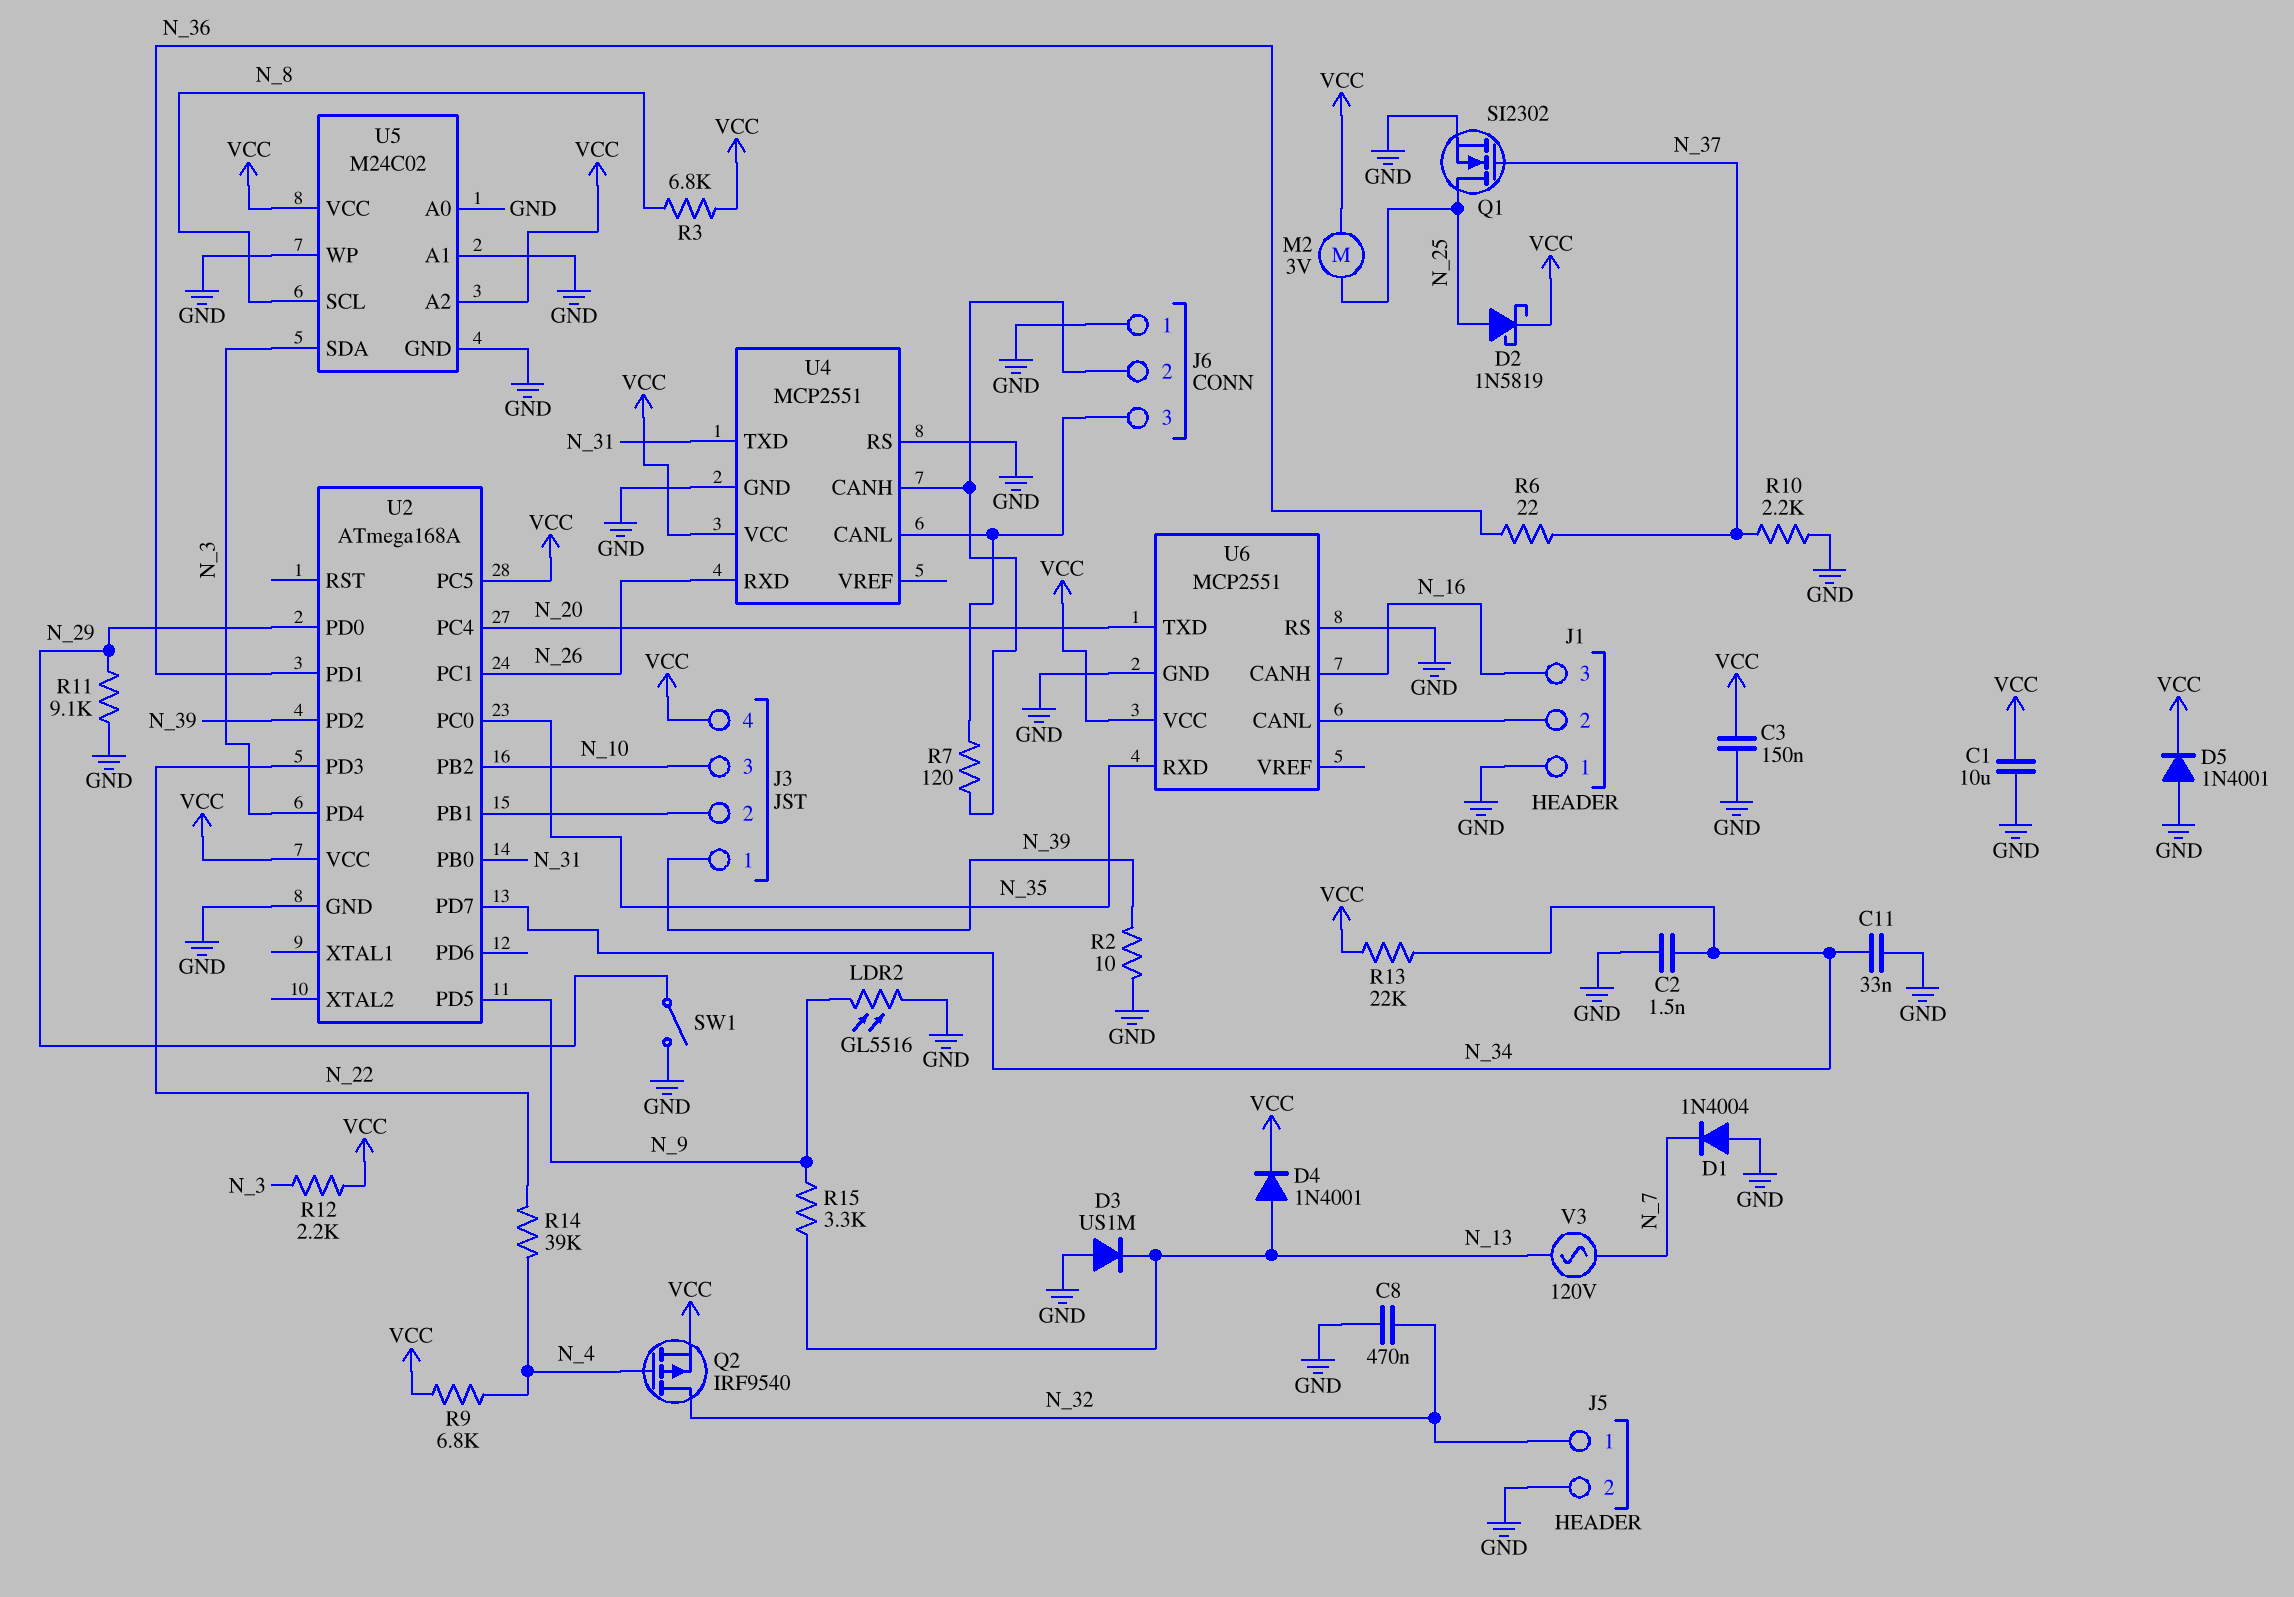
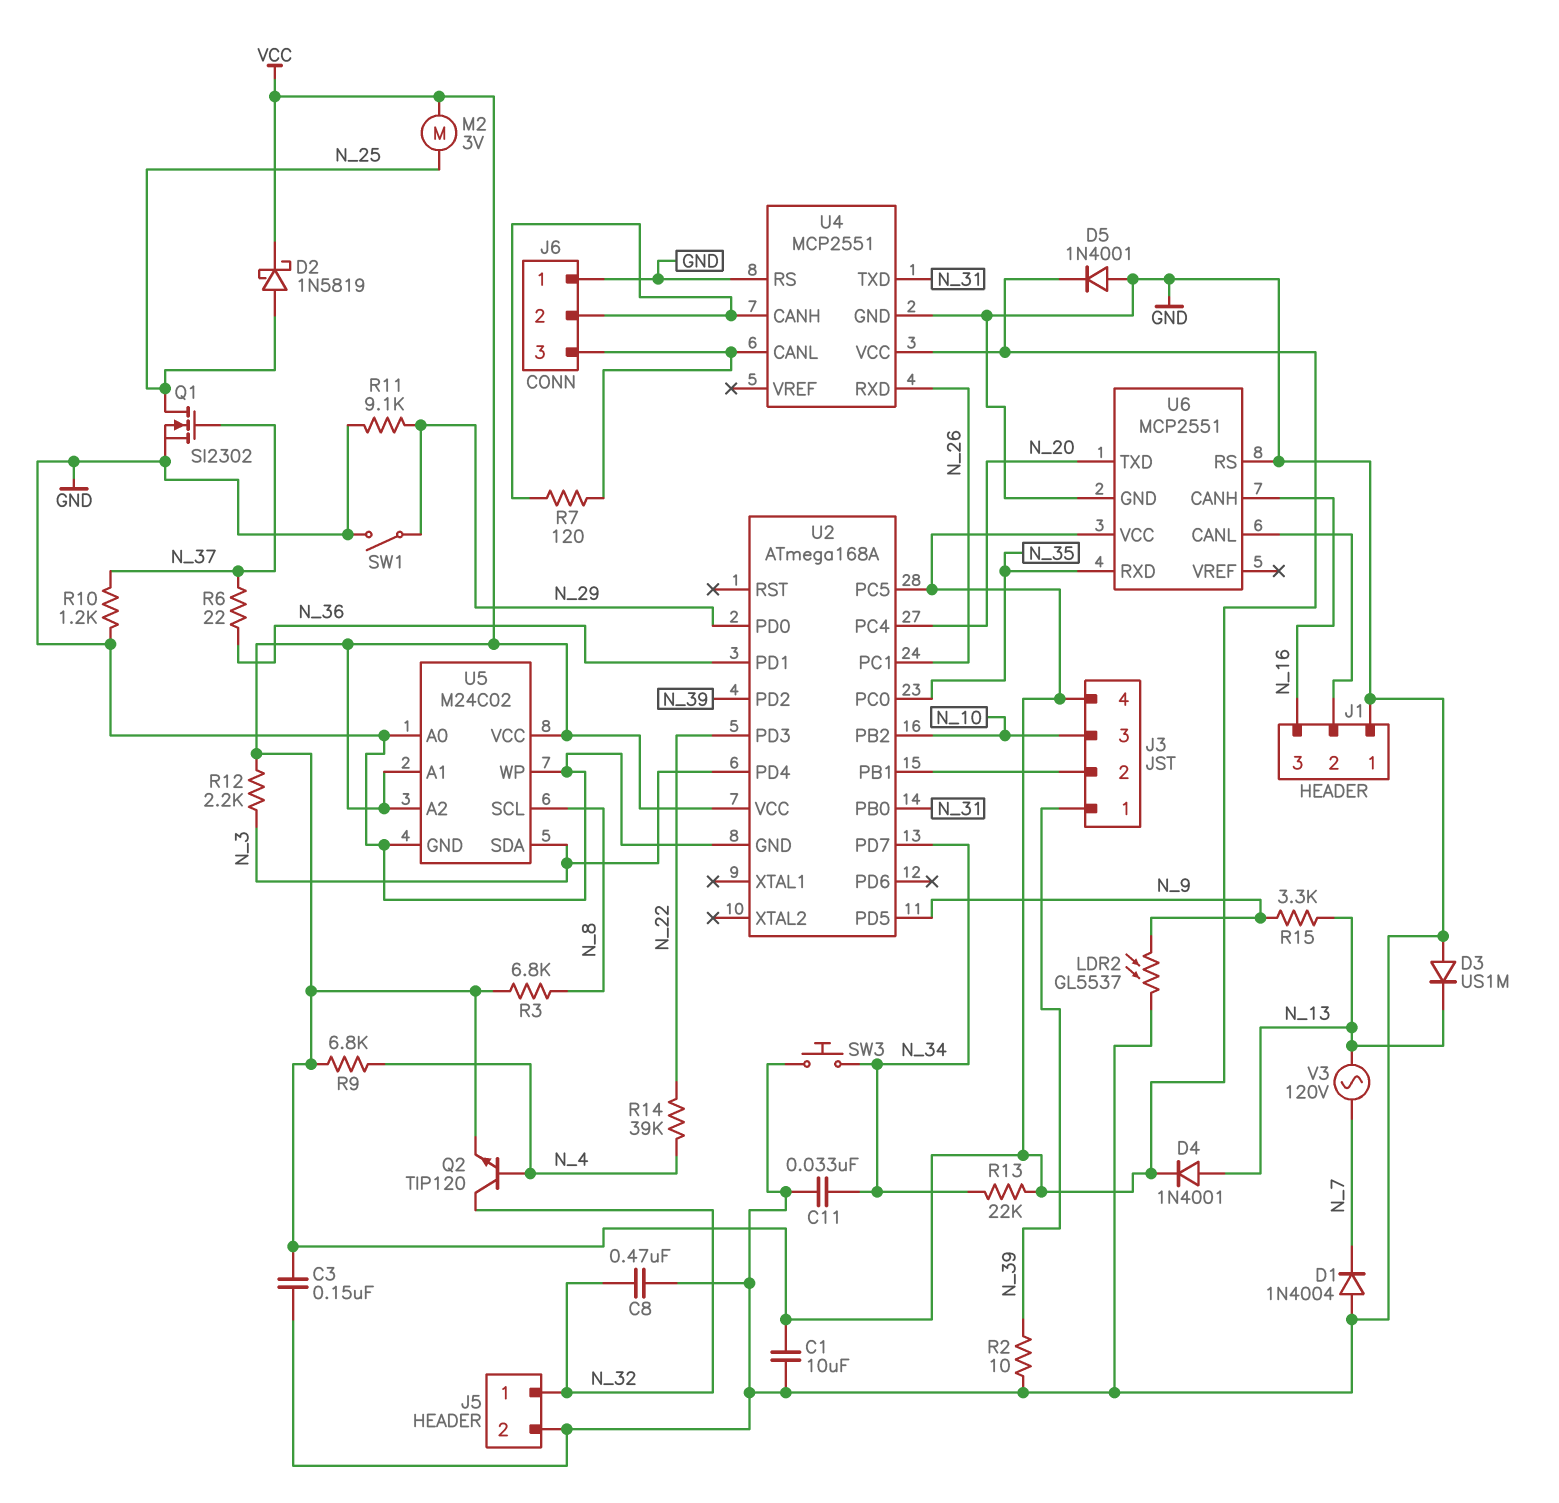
C2: 1.5nF (GND, N_34) -> none
LDR2: GL5516 (GND, N_9) -> GL5537 (GND, N_9)
Q2: PMOS IRF9540 (G N_4, D N_32, S VCC) -> NPN TIP120 (B N_4, C N_32, E VCC)
R10: 2.2k (GND, N_37) -> 1.2k (GND, N_37)
SW3: none -> button (GND, N_34)
U5 pin A1: GND -> VCC

